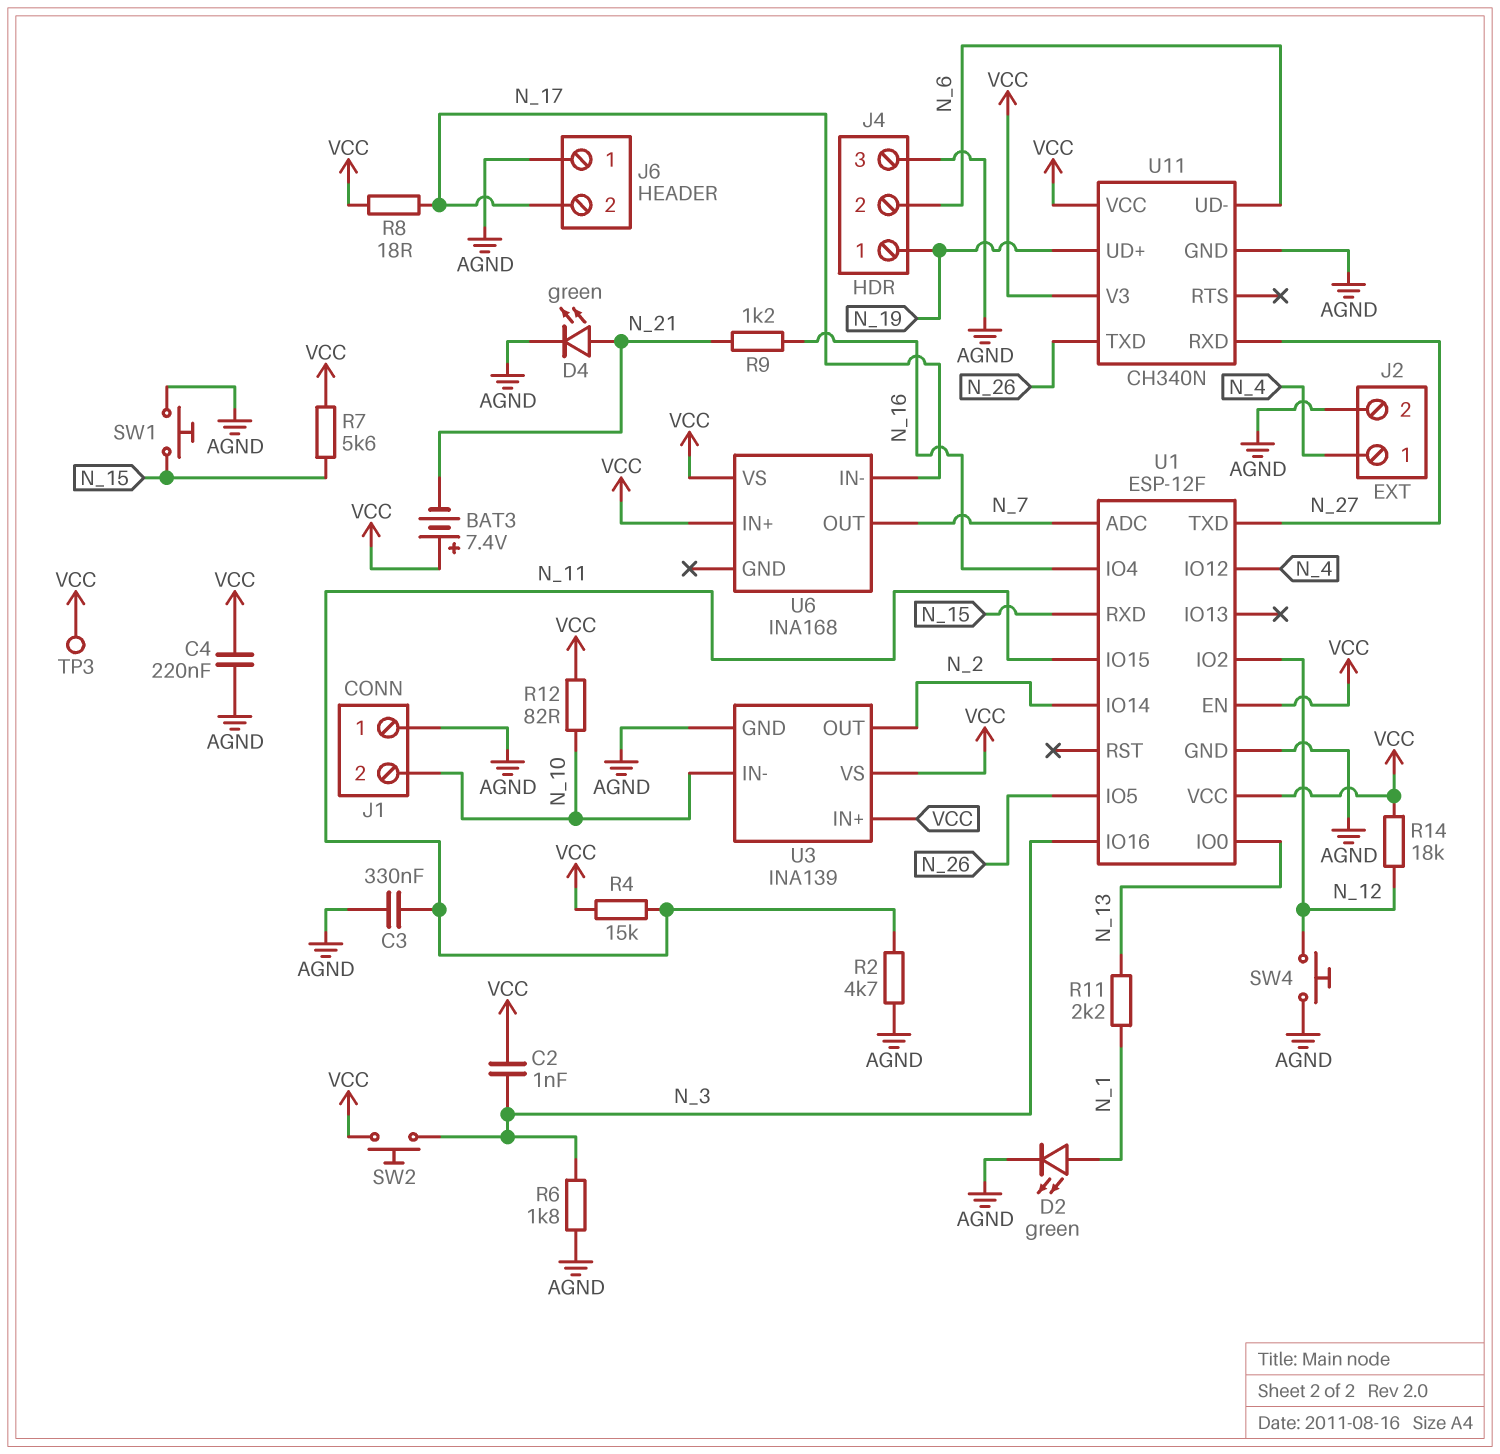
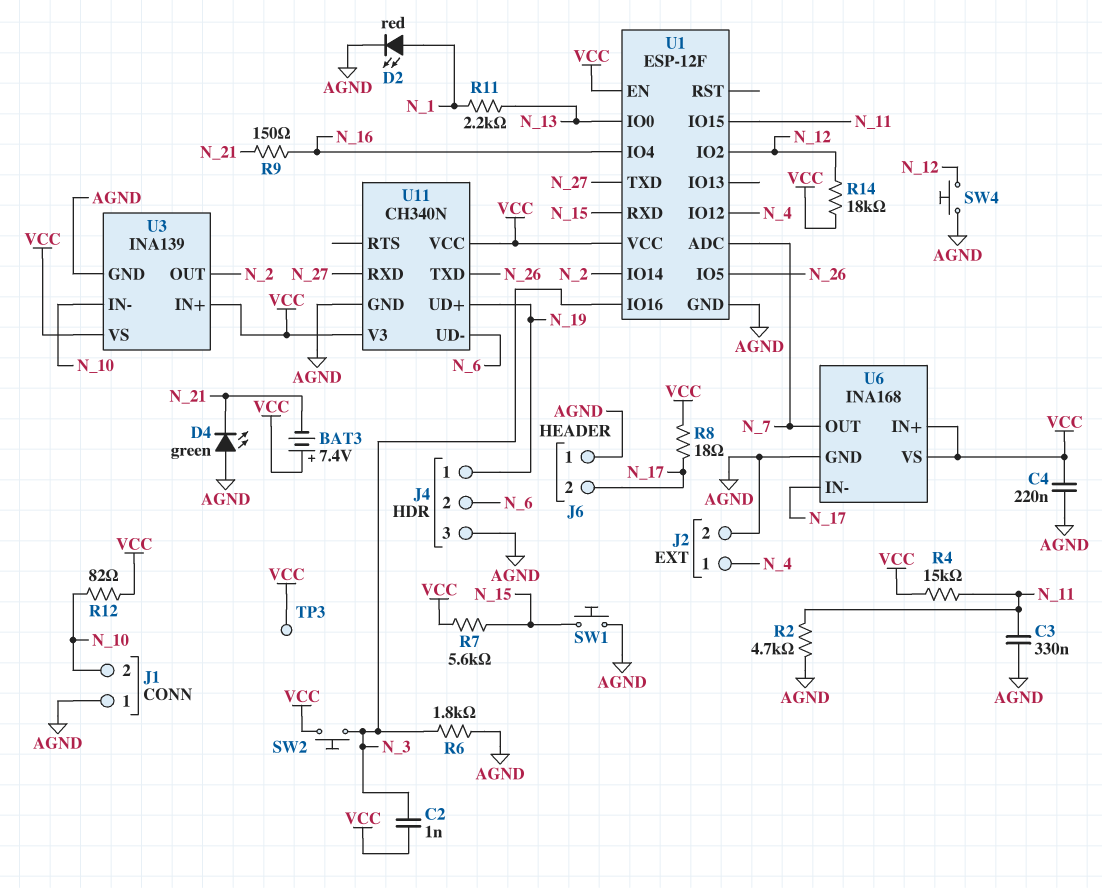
D2: LED green (A N_1, K AGND) -> LED red (A N_1, K AGND)
D4: LED green (A N_21, K AGND) -> LED green (A AGND, K N_21)
R9: 1.2k (N_16, N_21) -> 150 (N_16, N_21)
U6 pin GND: none -> AGND

